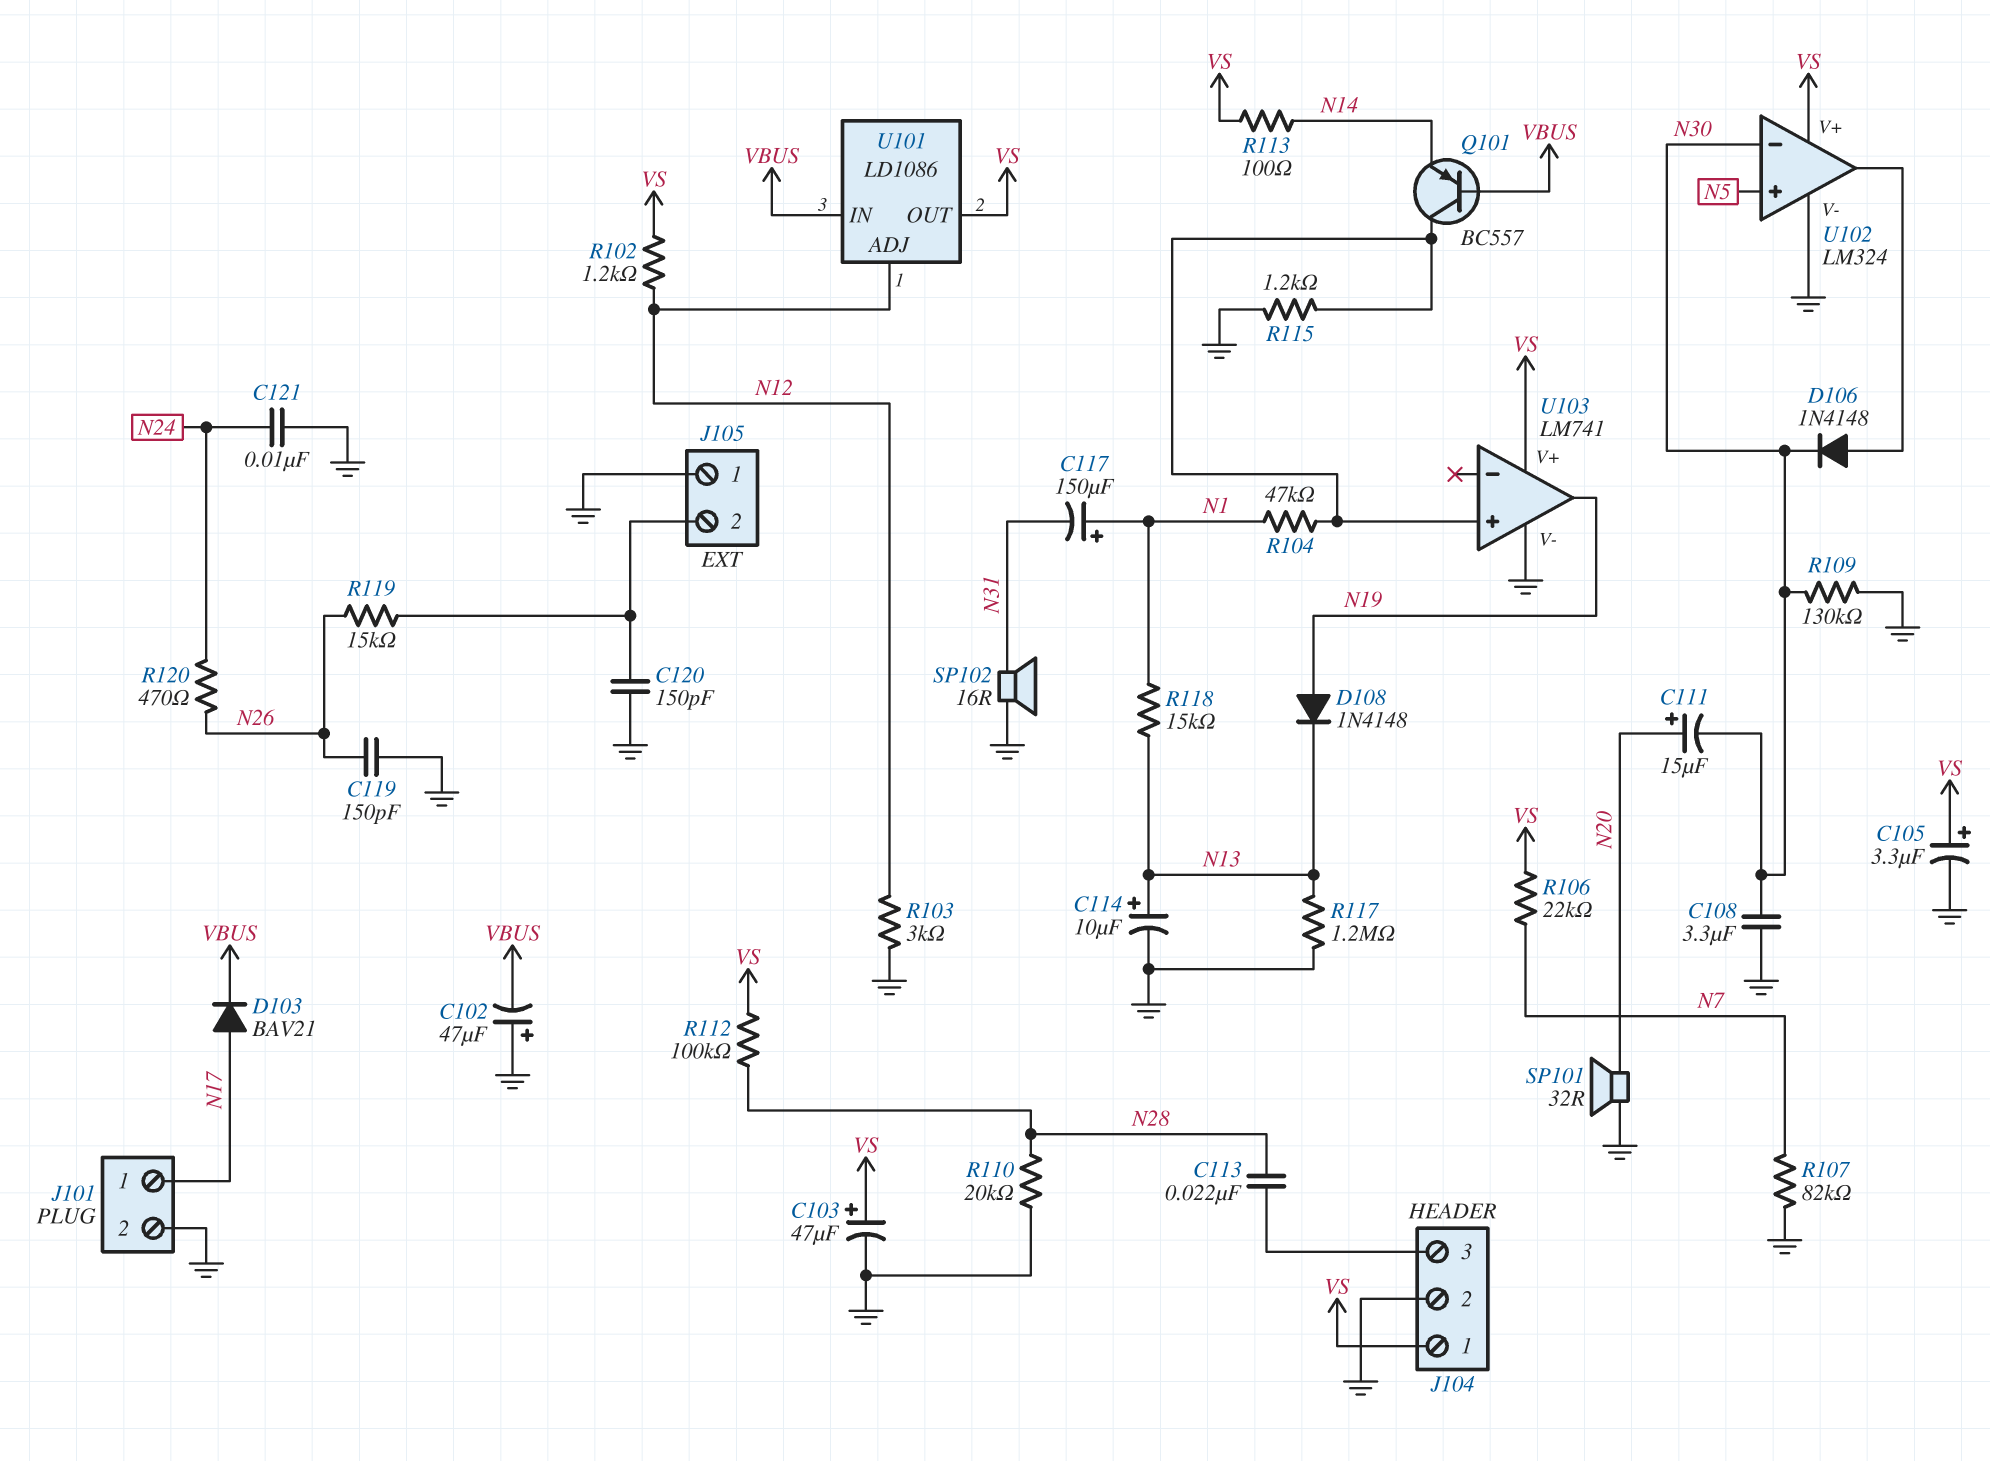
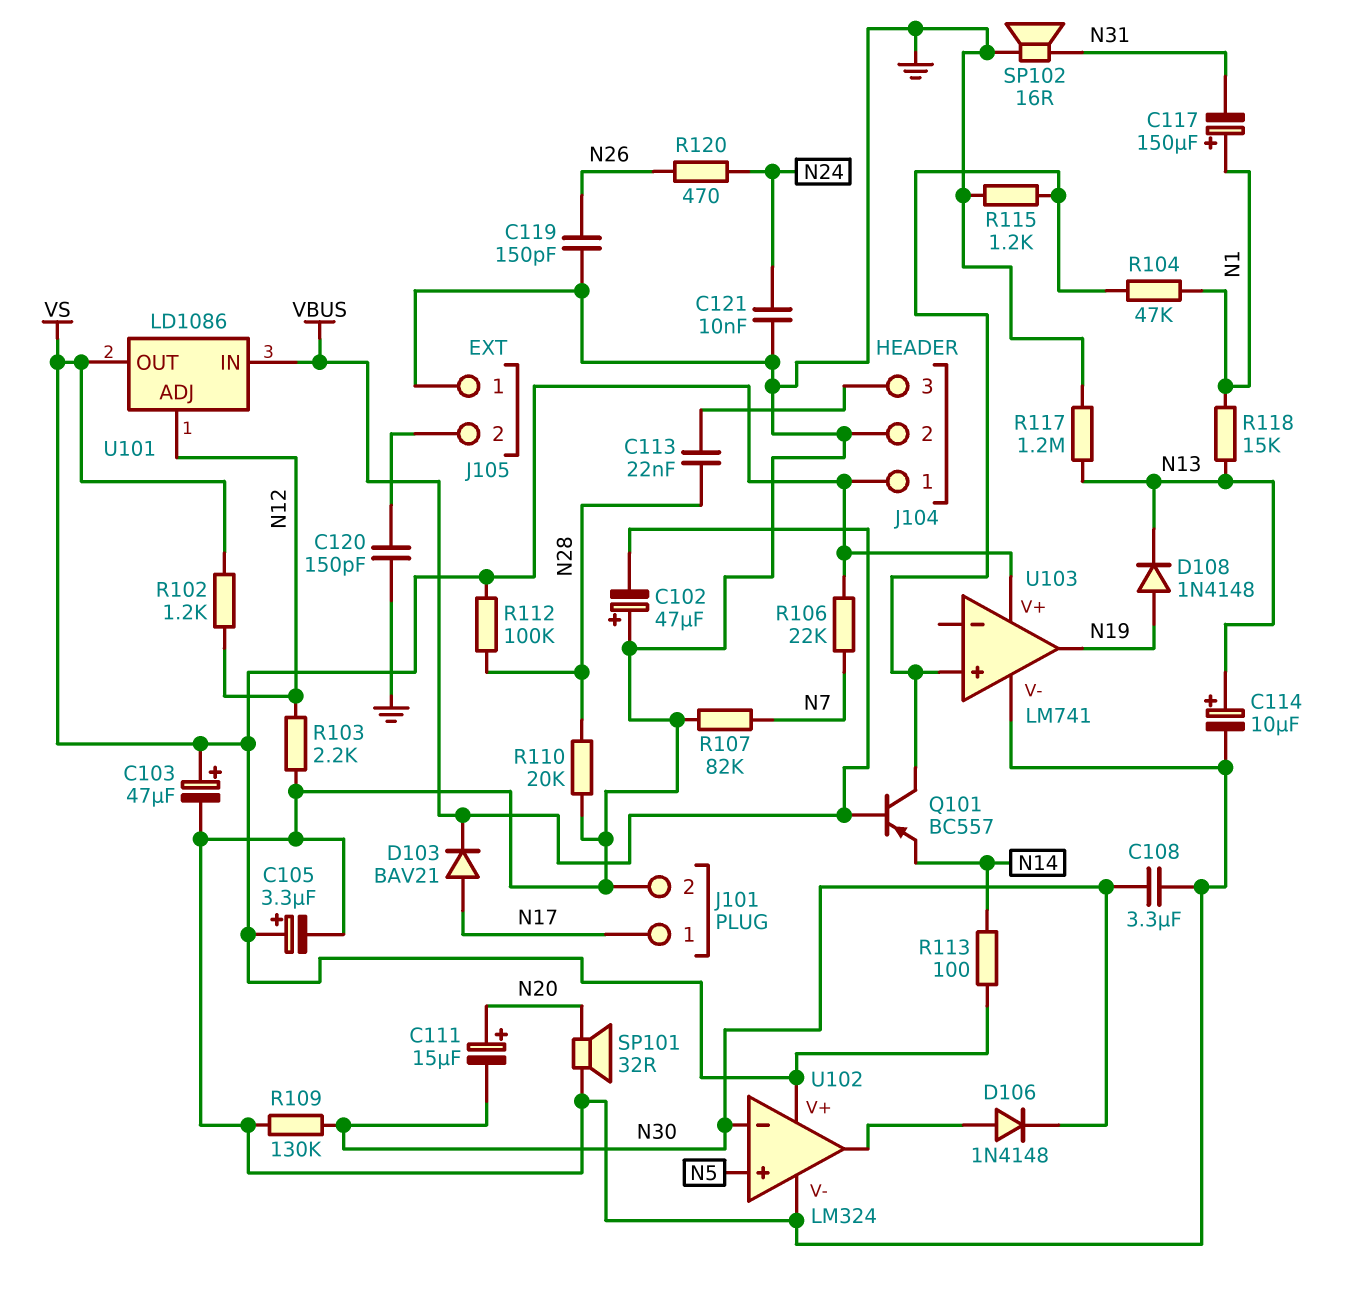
R103: 3k (GND, N12) -> 2.2k (GND, N12)
R119: 15k (J105/2, N26) -> none

